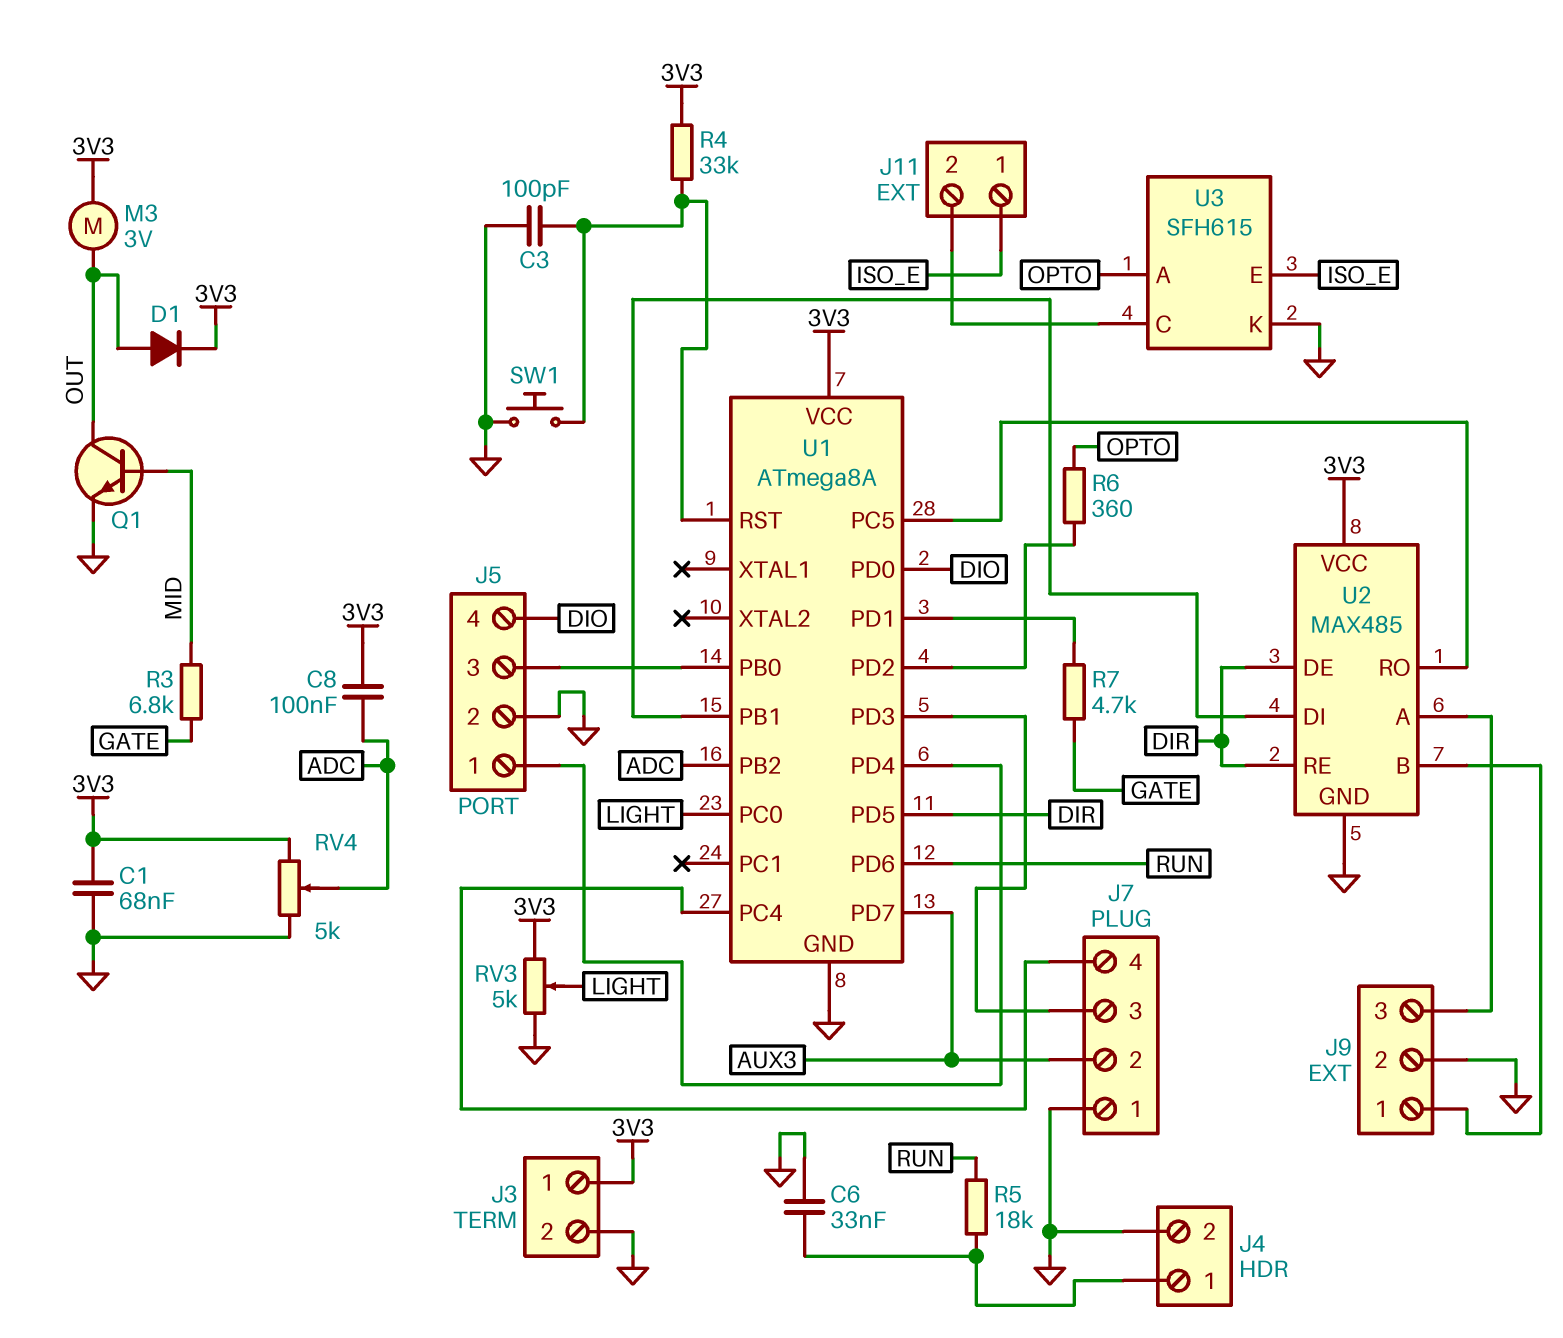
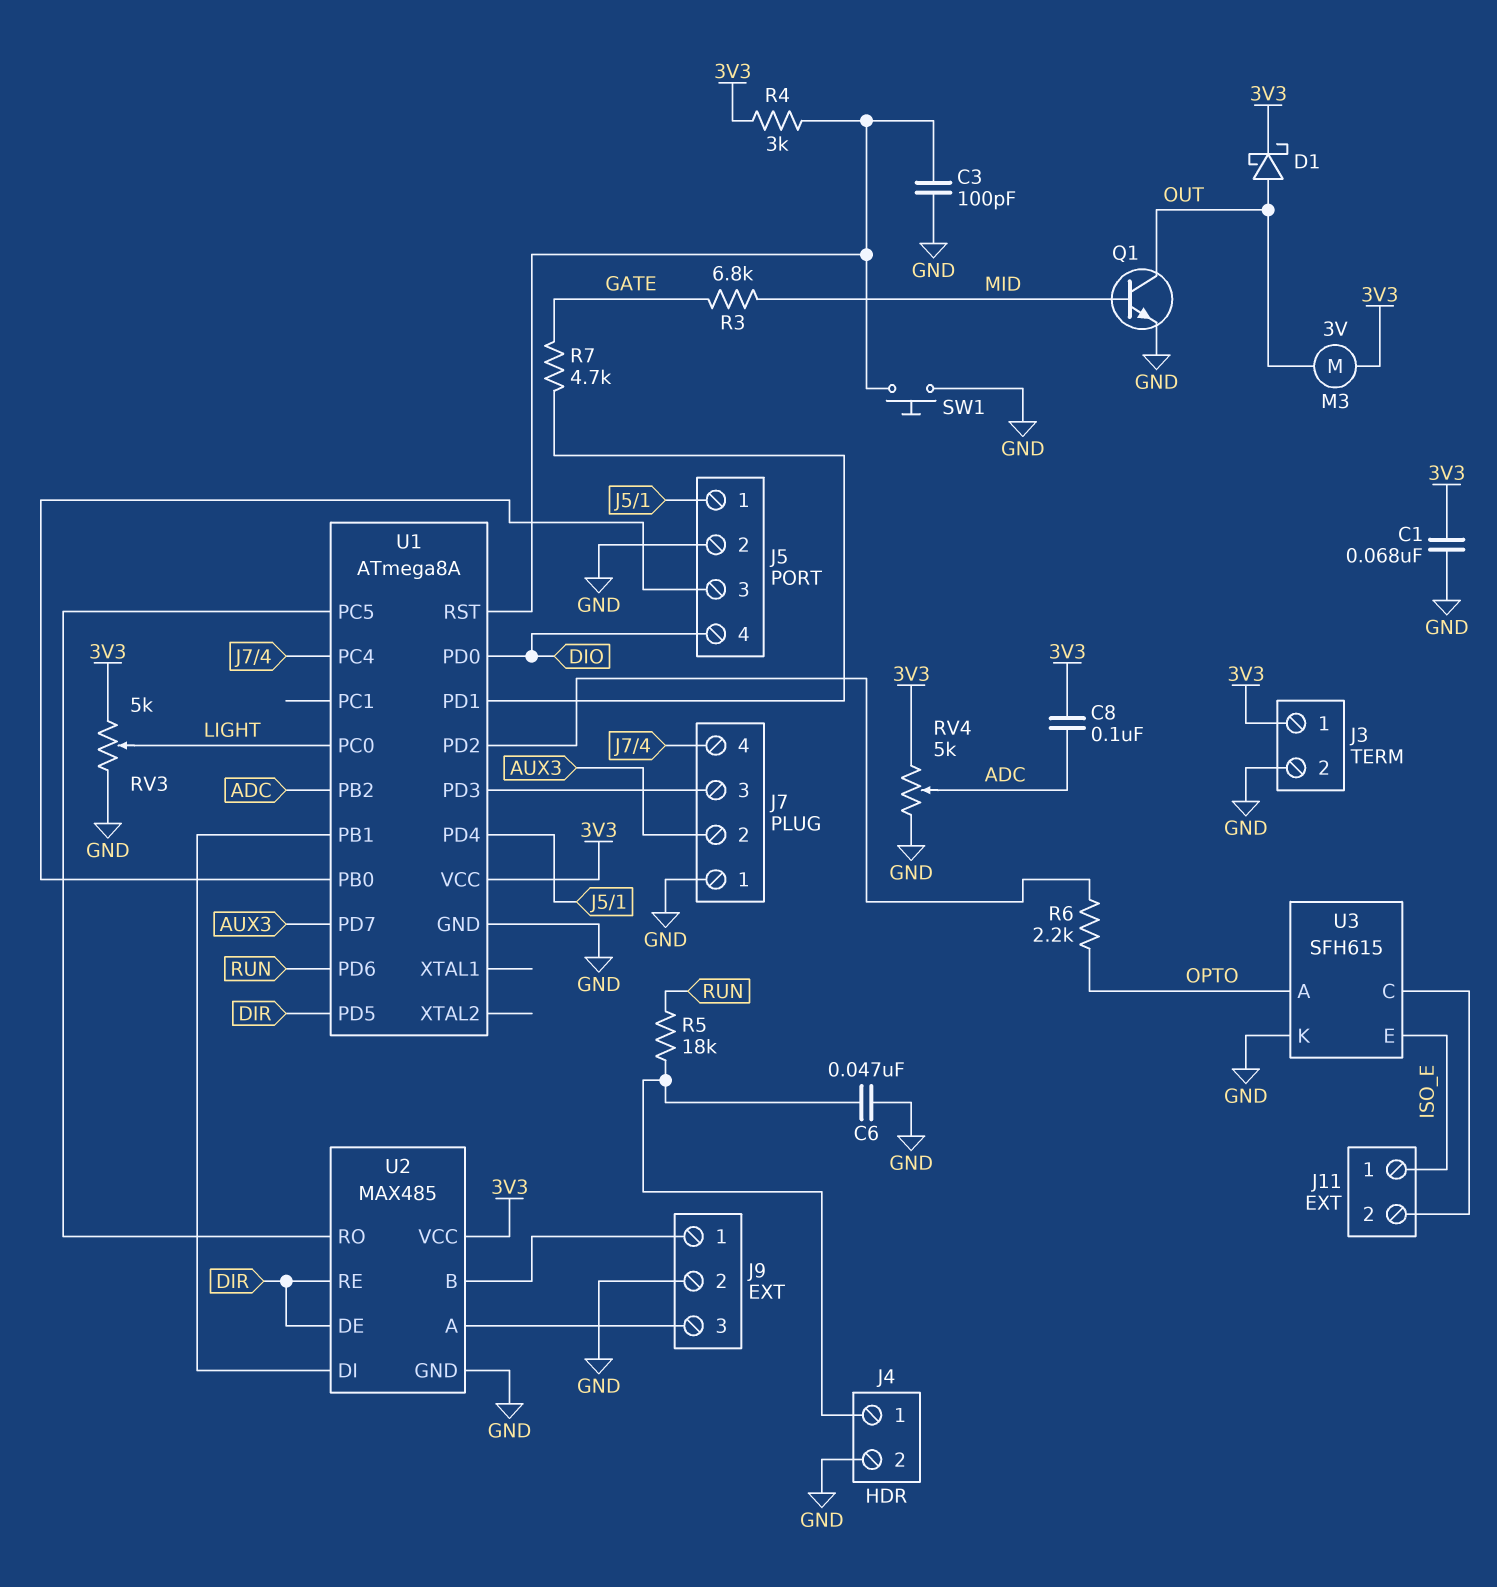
C6: 33nF (GND, J4/1) -> 47nF (GND, J4/1)
D1: diode (A OUT, K 3V3) -> schottky (A OUT, K 3V3)
R4: 33k (3V3, U1/RST) -> 3k (3V3, U1/RST)
R6: 360 (OPTO, U1/PD2) -> 2.2k (OPTO, U1/PD2)

